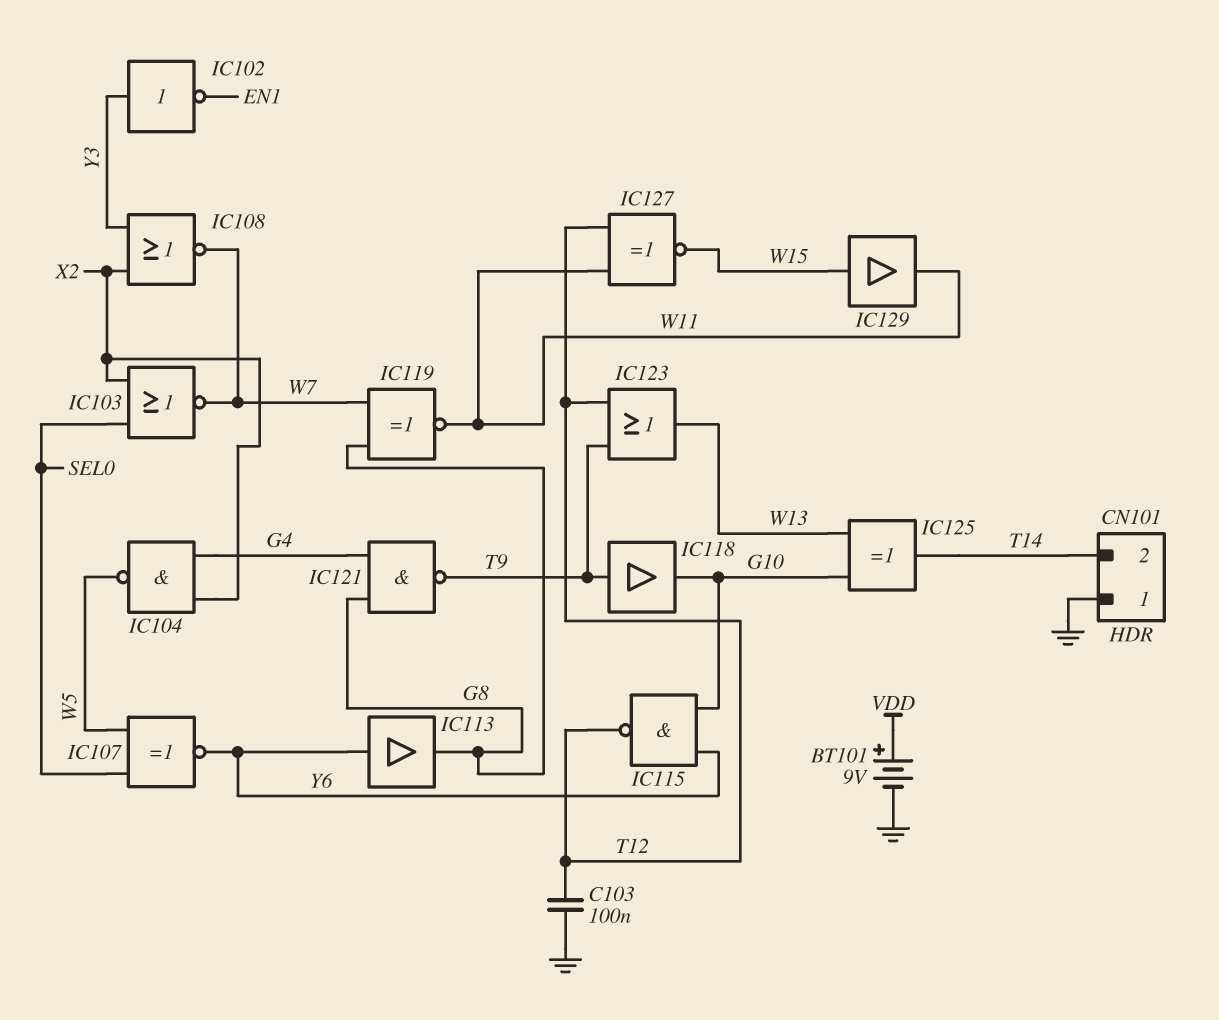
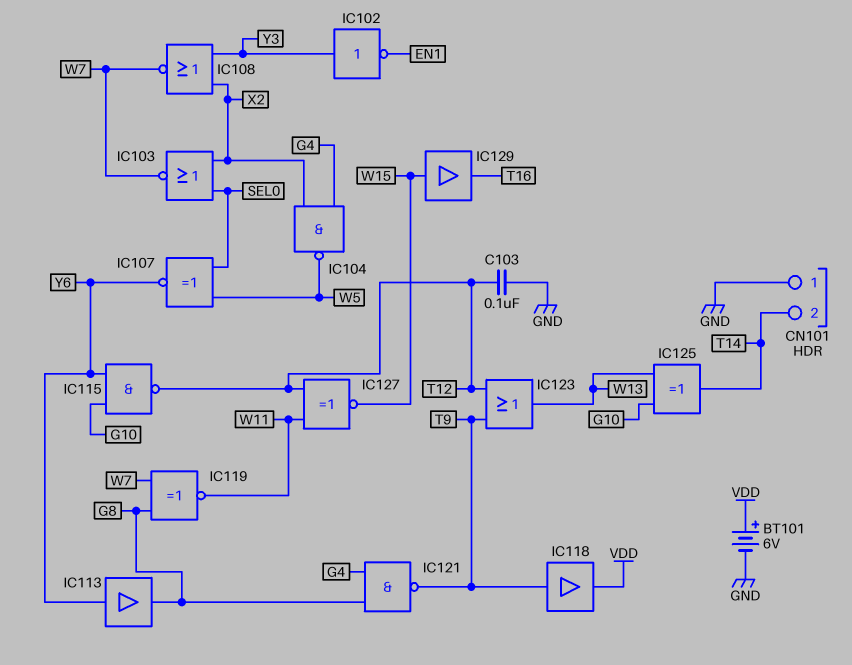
BT101: 9V (plus VDD, minus GND) -> 6V (plus VDD, minus GND)
IC118: buffer (in T9, out G10) -> buffer (in T9, out VDD)
IC129: buffer (in W15, out W11) -> buffer (in W15, out T16)

